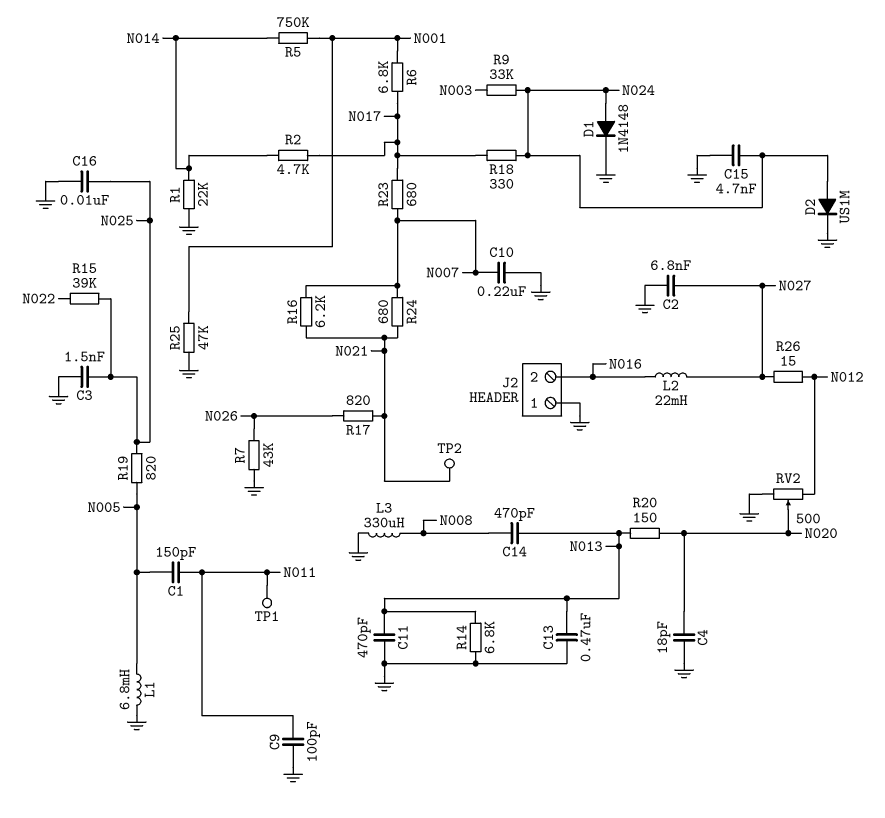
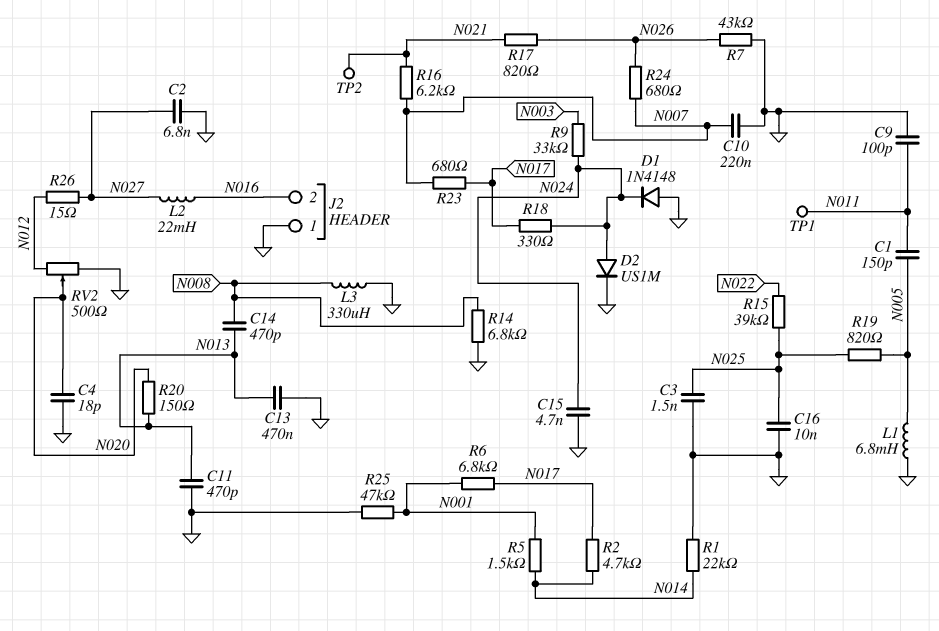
D1: diode 1N4148 (A N024, K GND) -> diode 1N4148 (A GND, K N024)
R5: 750k (N001, N014) -> 1.5k (N001, N014)
R14: 6.8k (GND, N013) -> 6.8k (GND, N008)
R24: 680 (N007, N021) -> 680 (N007, N026)

